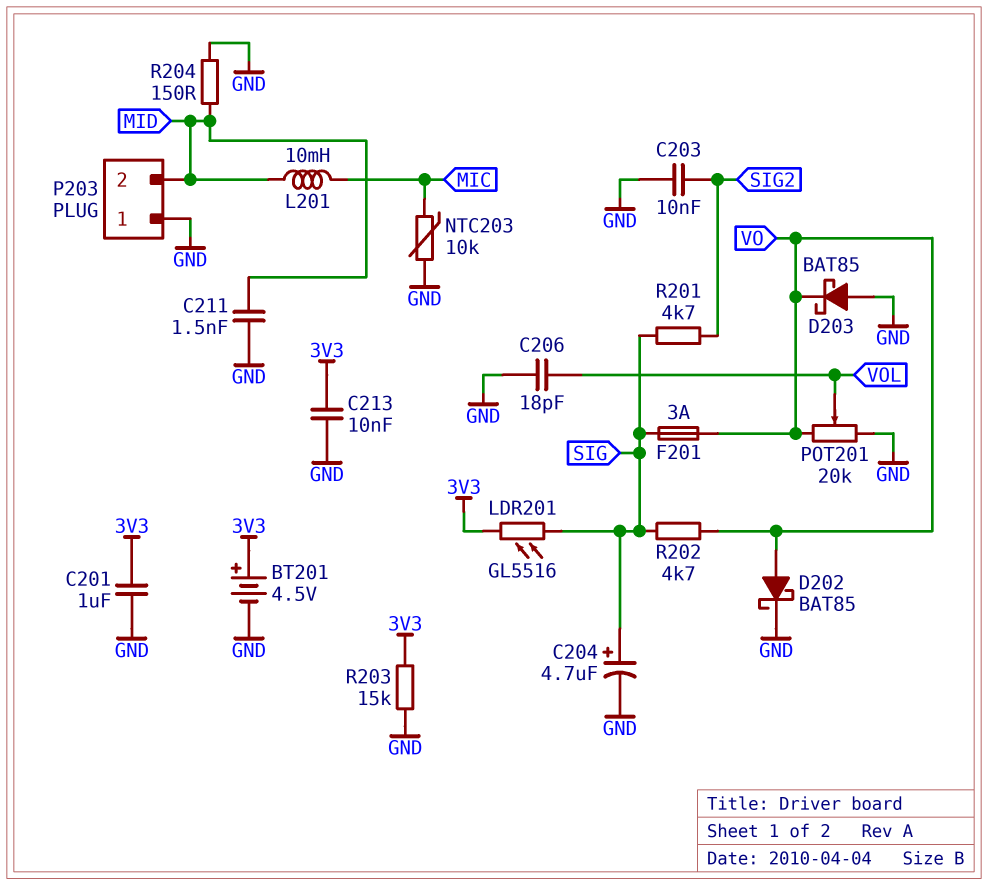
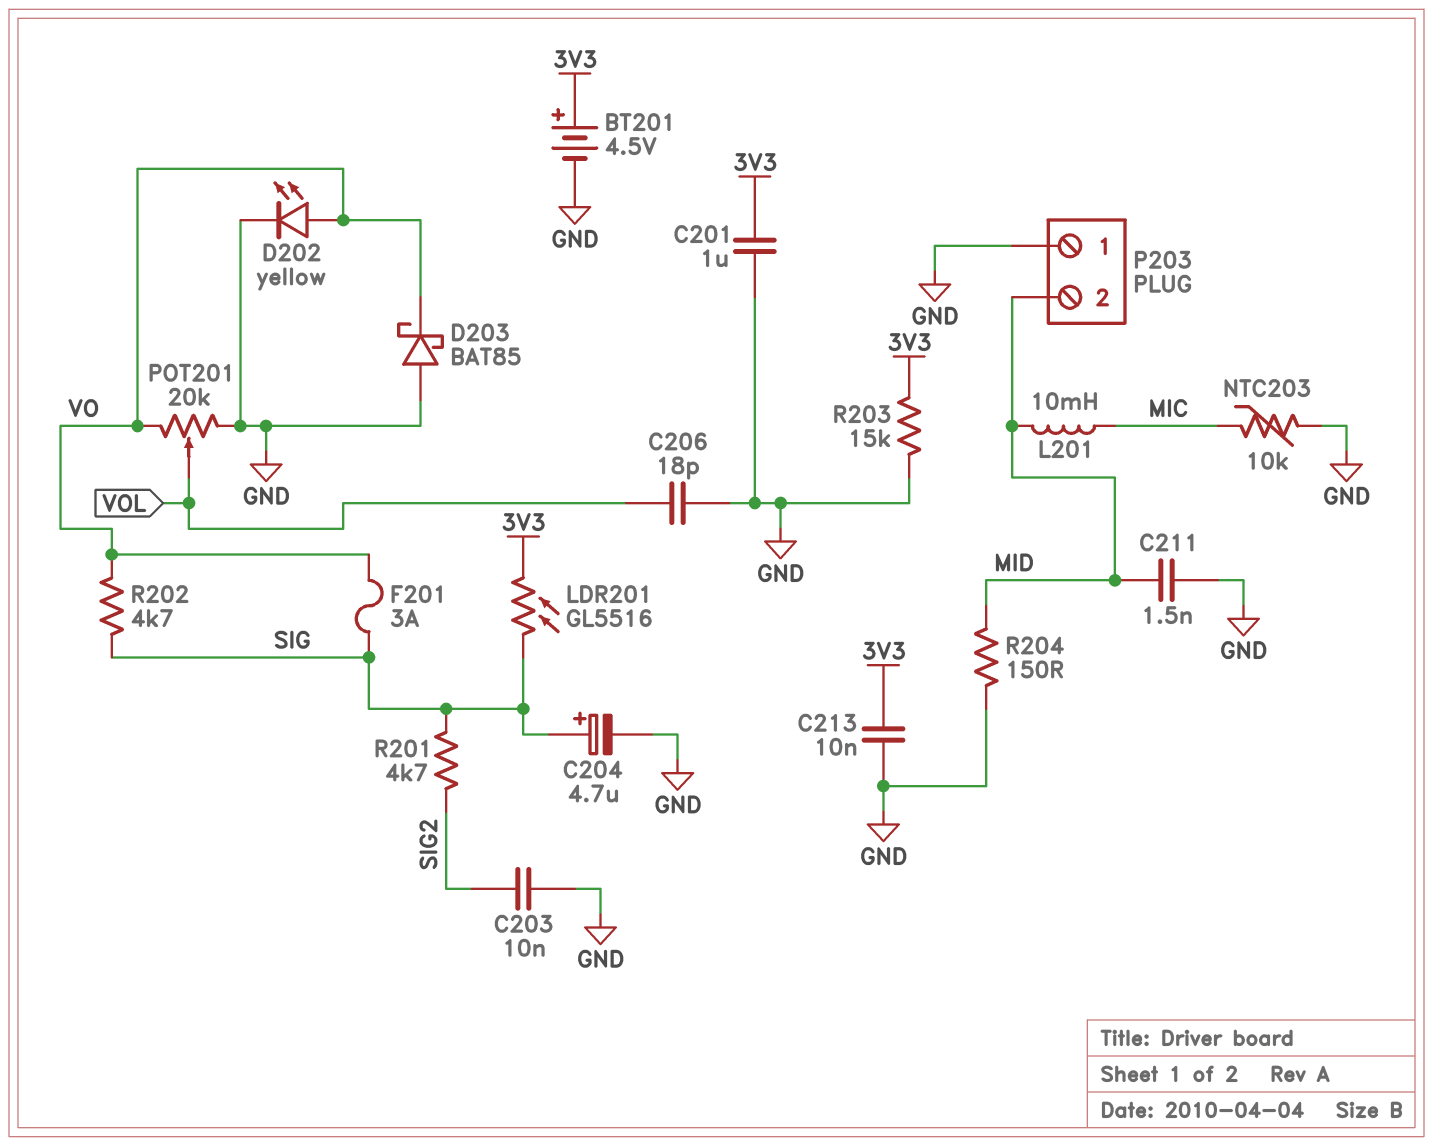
D202: schottky BAT85 (A VO, K GND) -> LED yellow (A VO, K GND)

